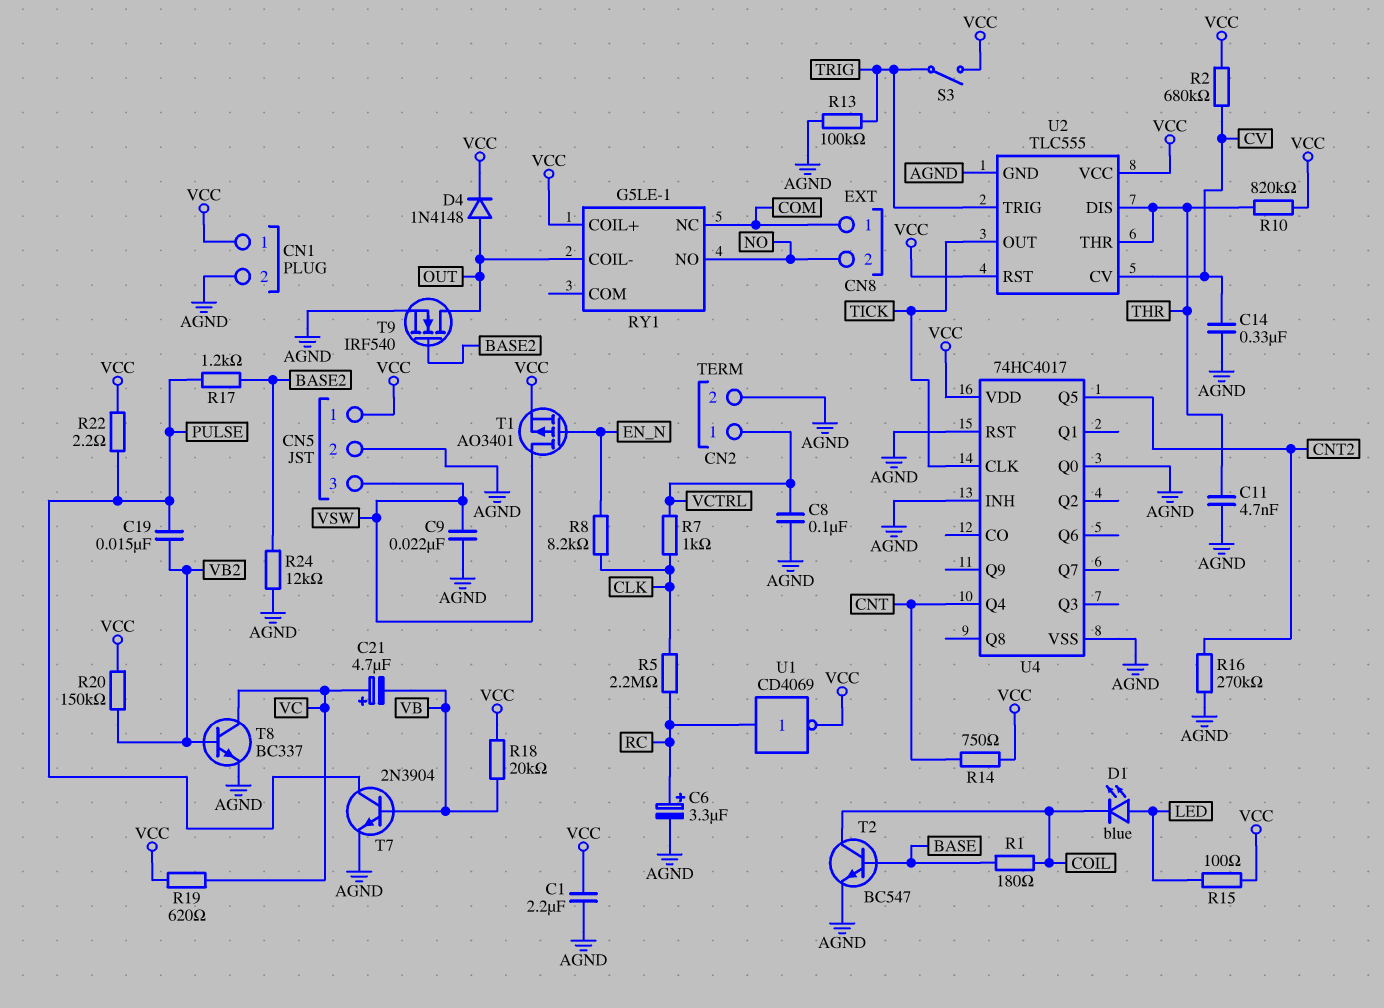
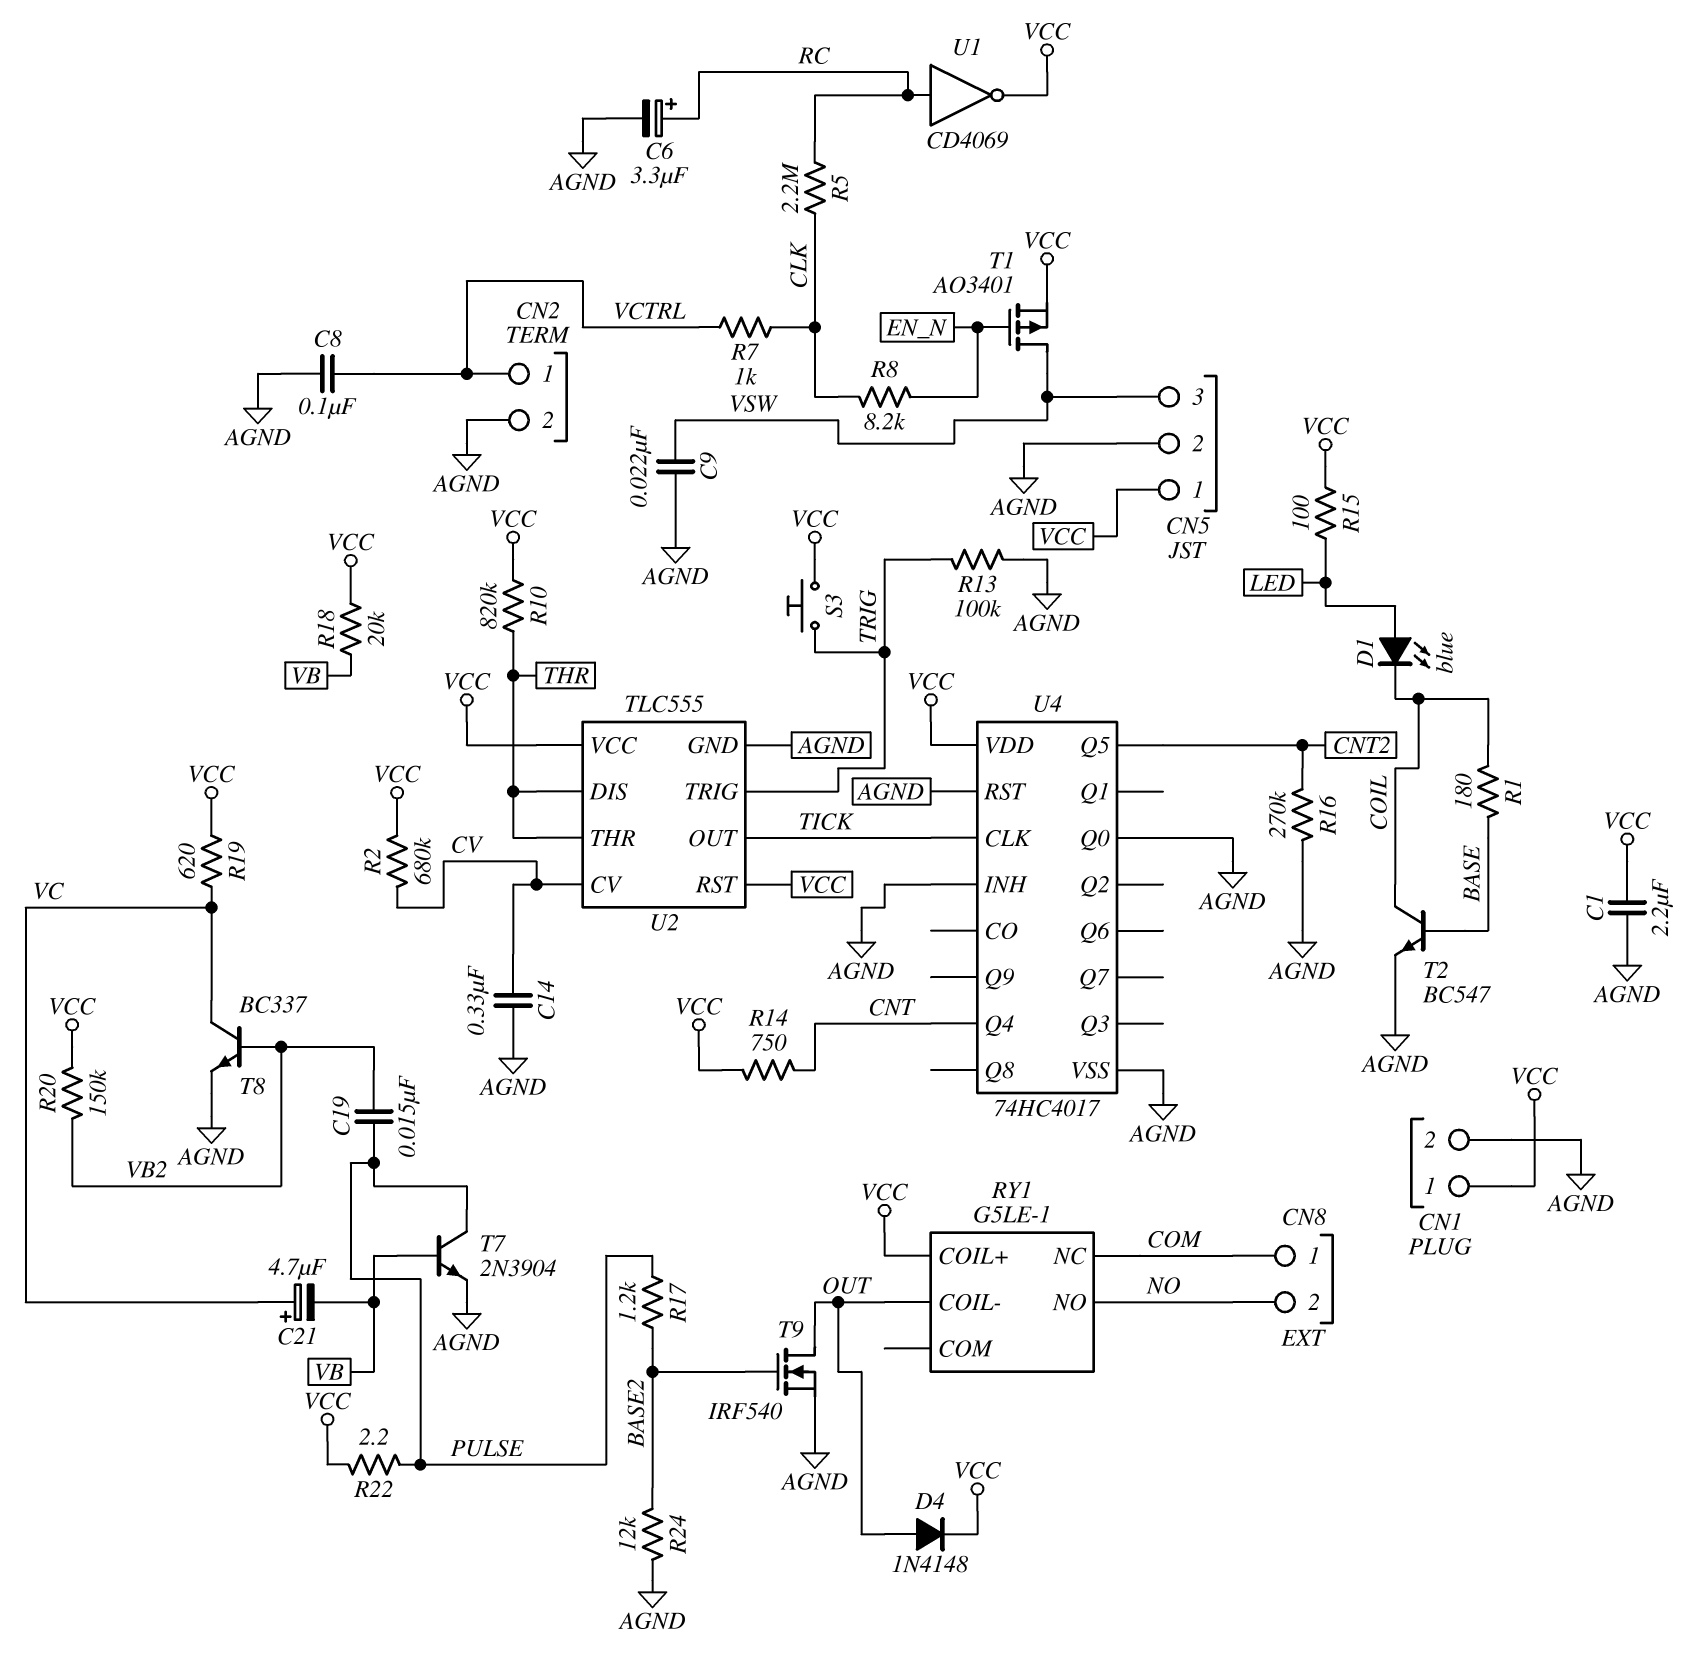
C11: 4.7nF (AGND, THR) -> none
S3: switch (TRIG, VCC) -> button (TRIG, VCC)

